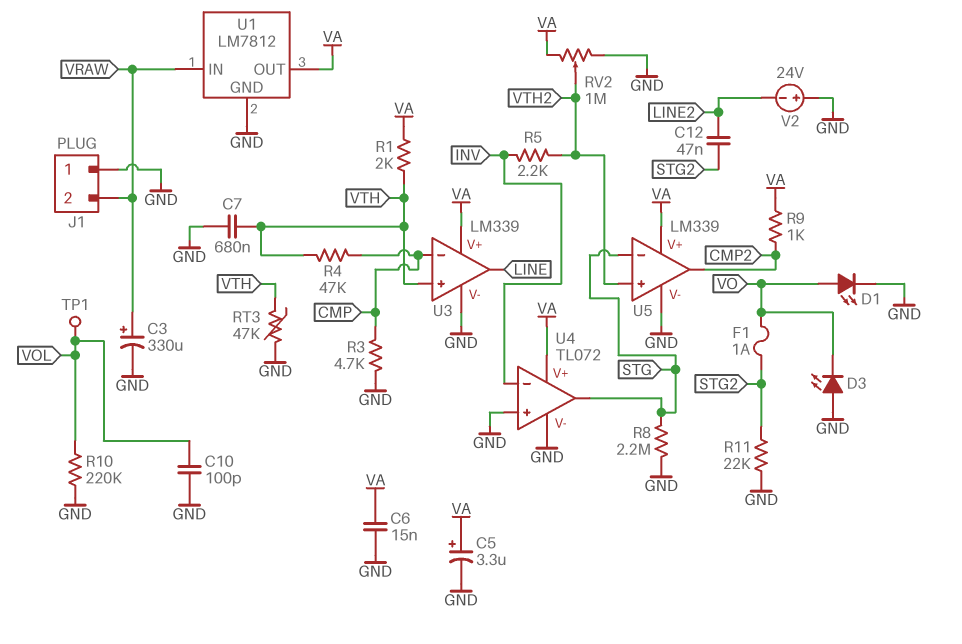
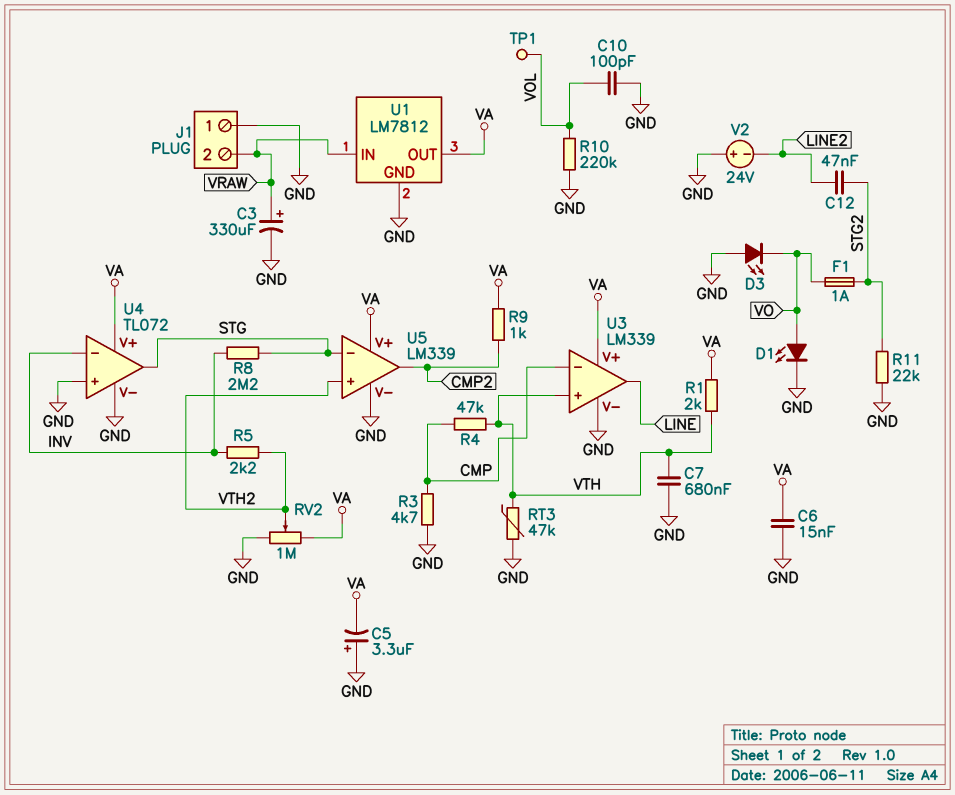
C5: 3.3uF (plus VA, minus GND) -> 3.3uF (plus GND, minus VA)
R8: 2.2M (GND, STG) -> 2.2M (INV, STG)

